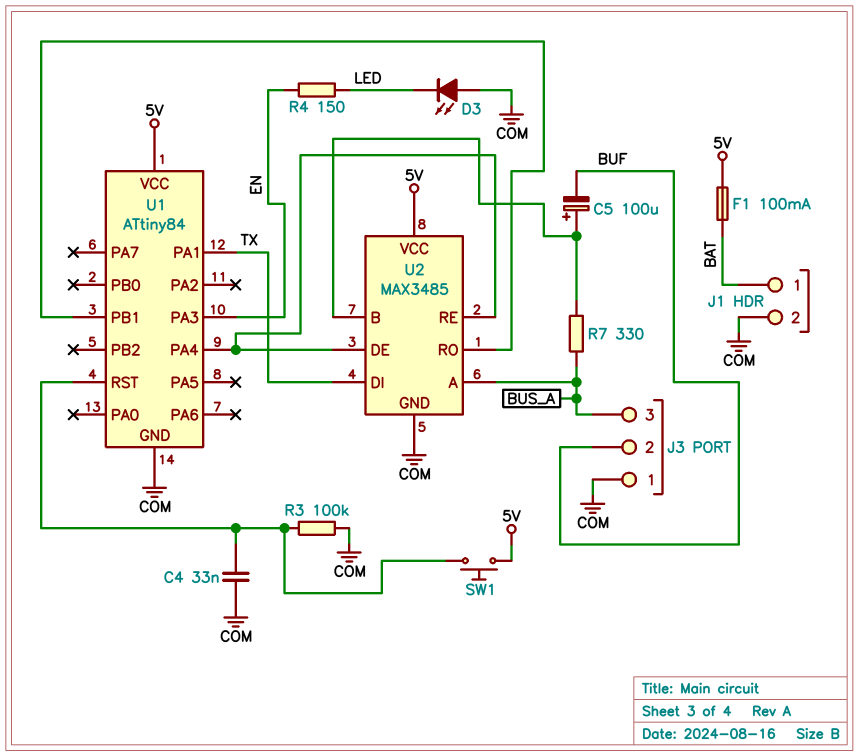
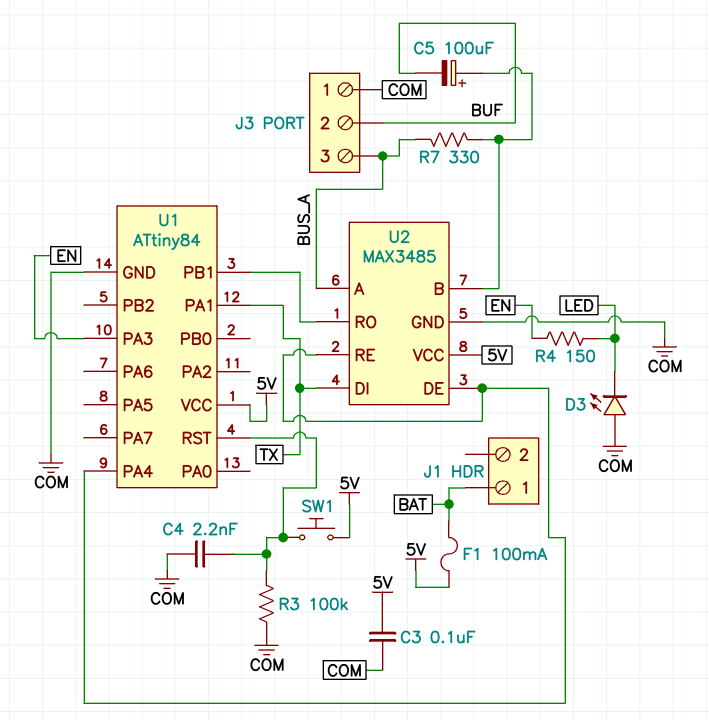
C3: none -> 100nF (5V, COM)
C4: 33nF (COM, U1/RST) -> 2.2nF (COM, U1/RST)
J1 pin 2: COM -> none

